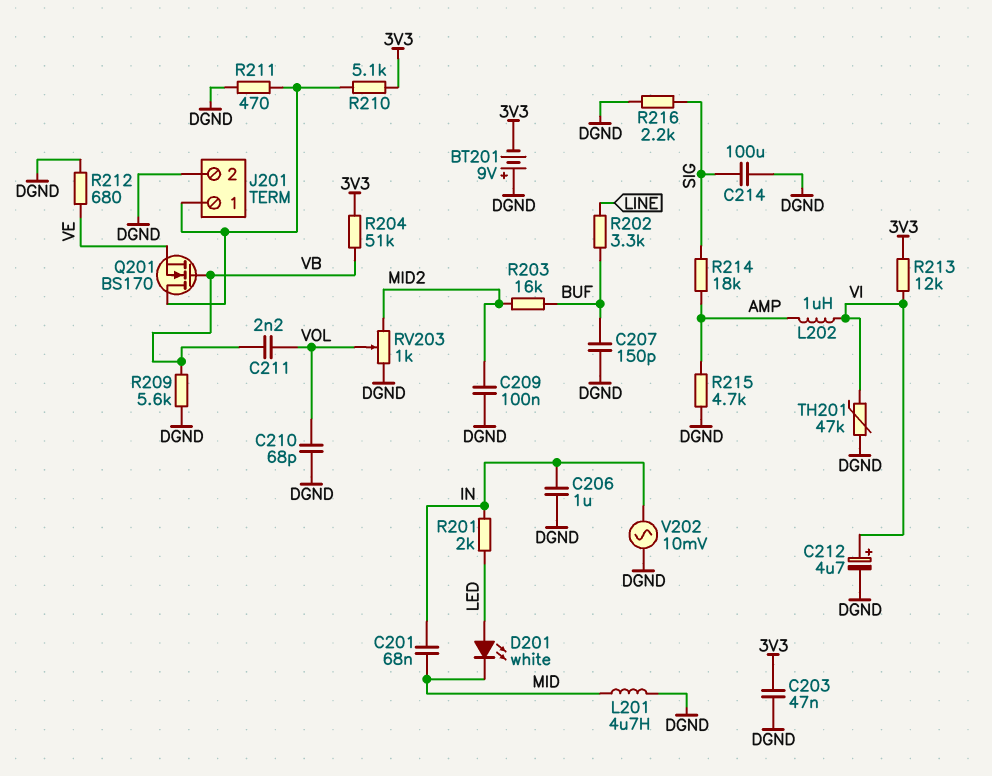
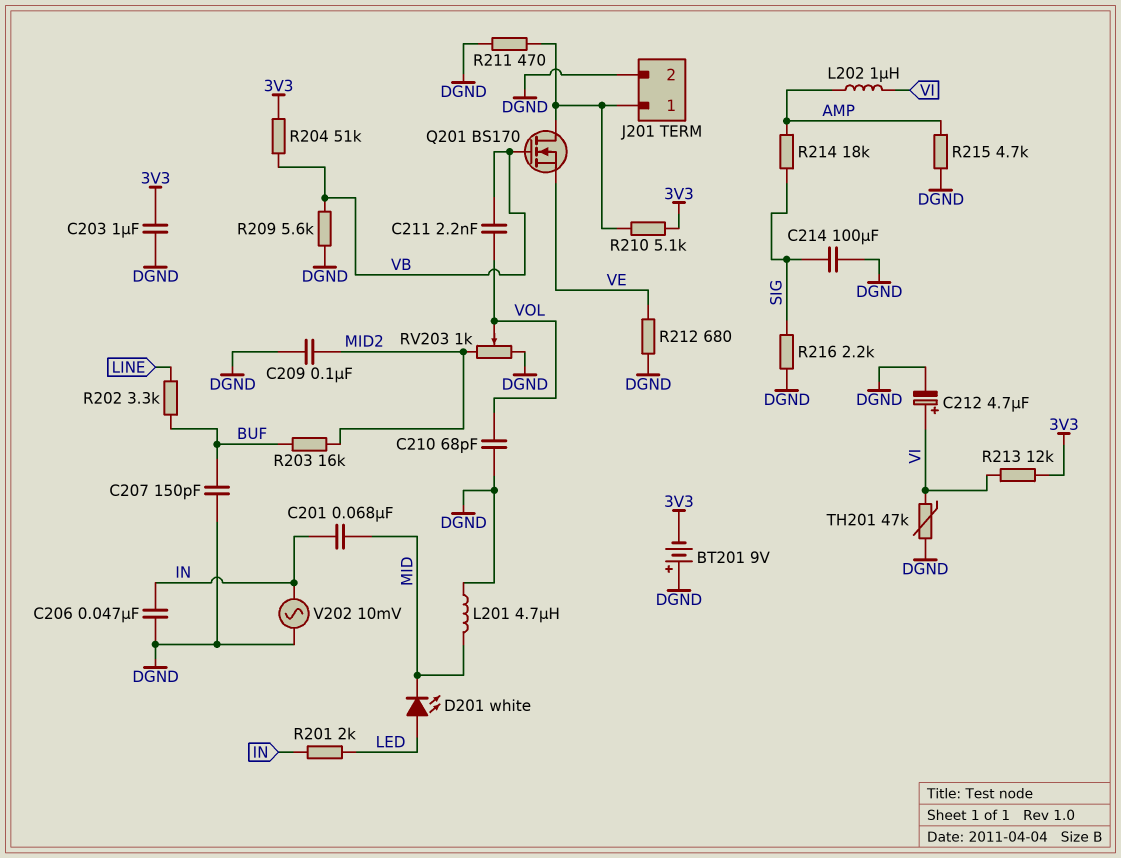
C203: 47nF (3V3, DGND) -> 1uF (3V3, DGND)
C206: 1uF (DGND, IN) -> 47nF (DGND, IN)

